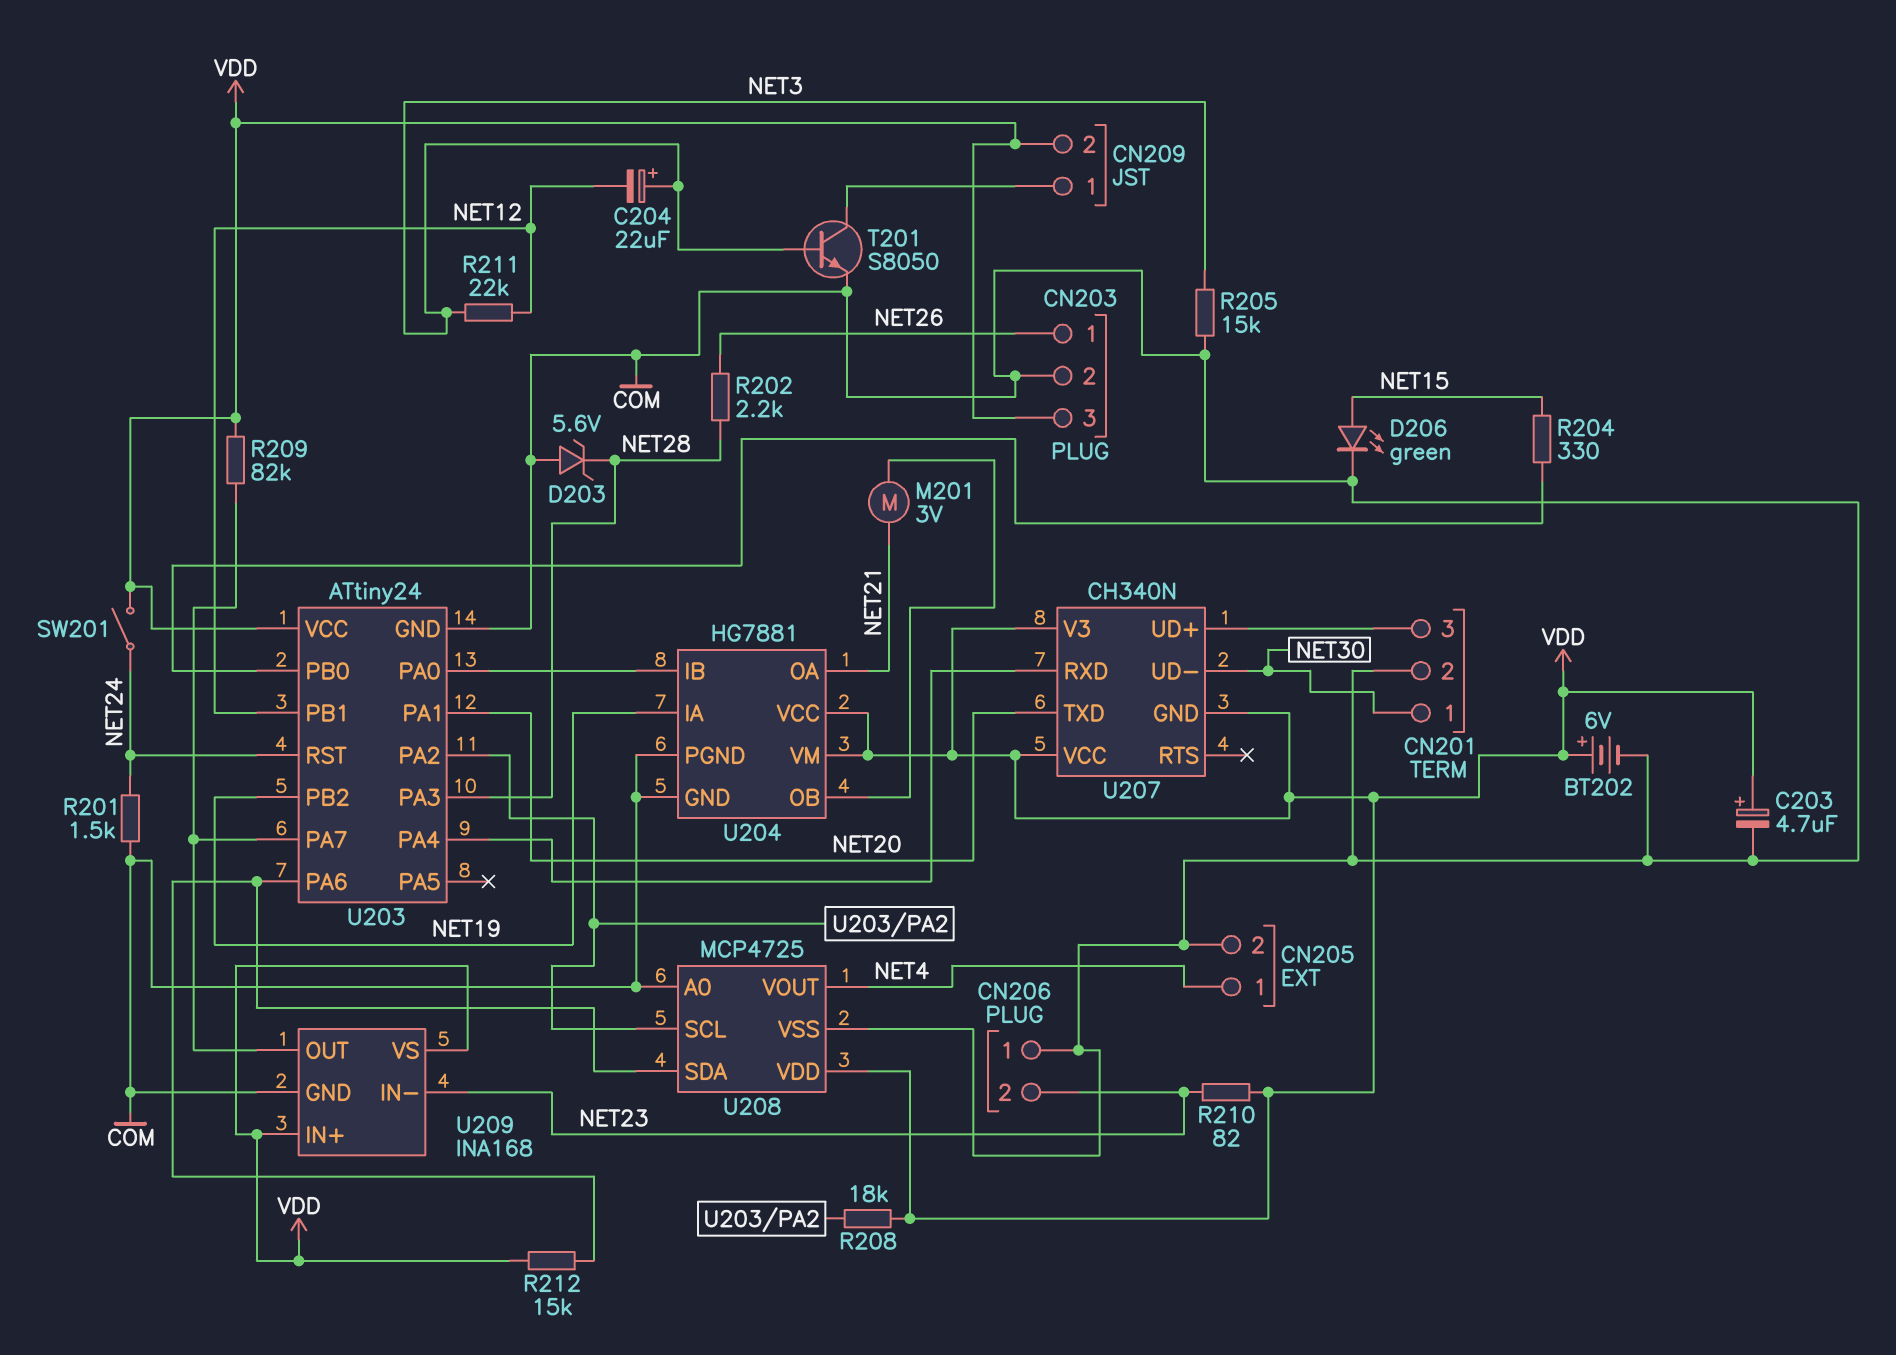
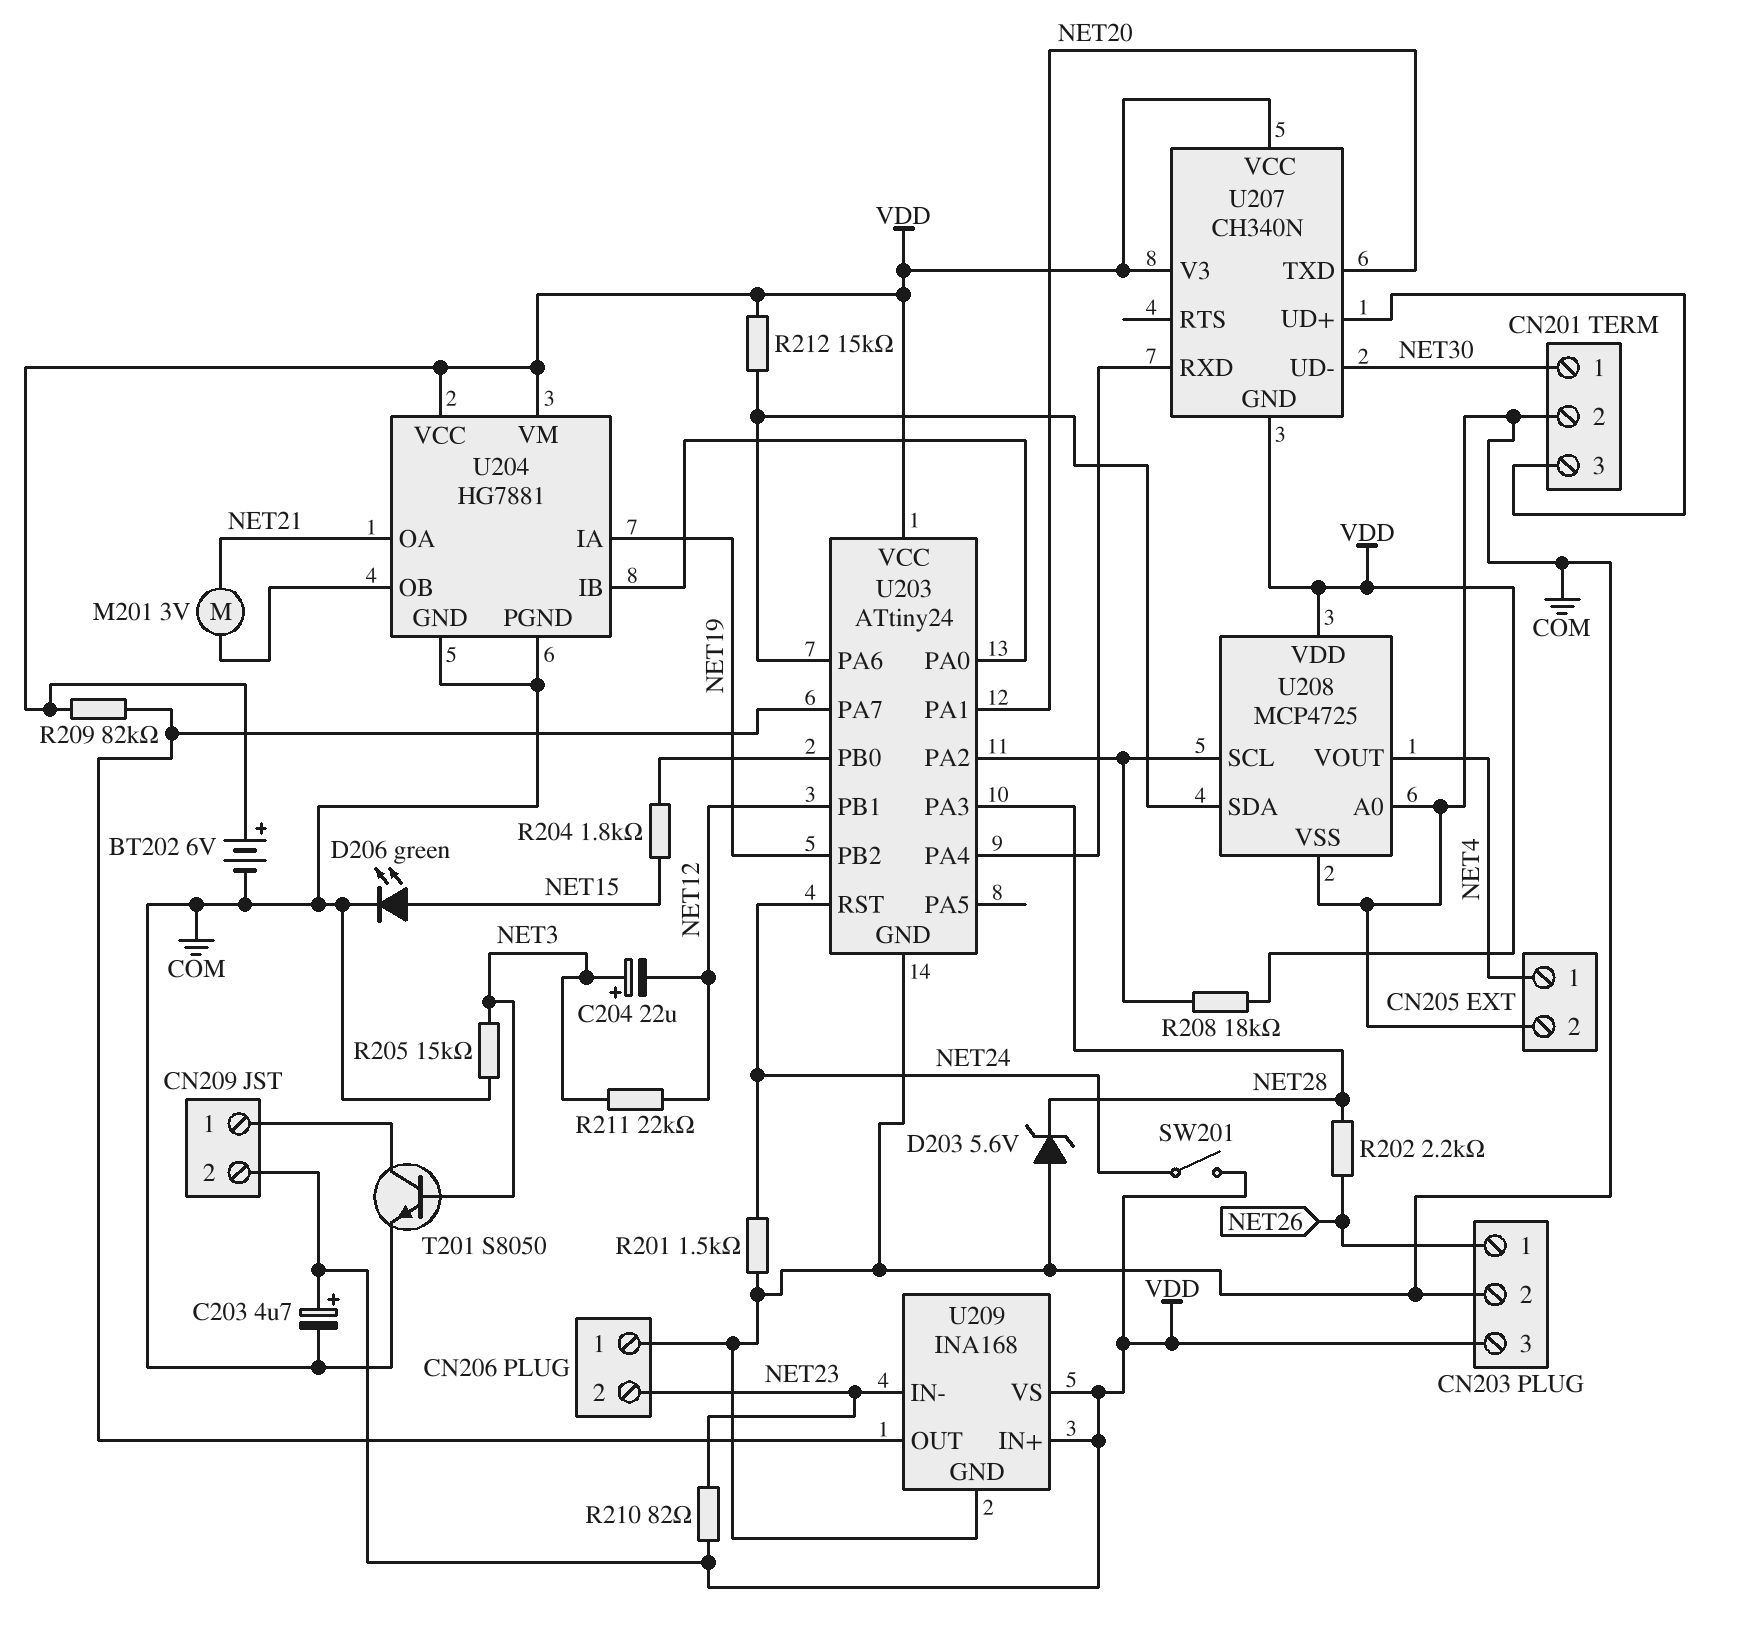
R204: 330 (NET15, U203/PB0) -> 1.8k (NET15, U203/PB0)

